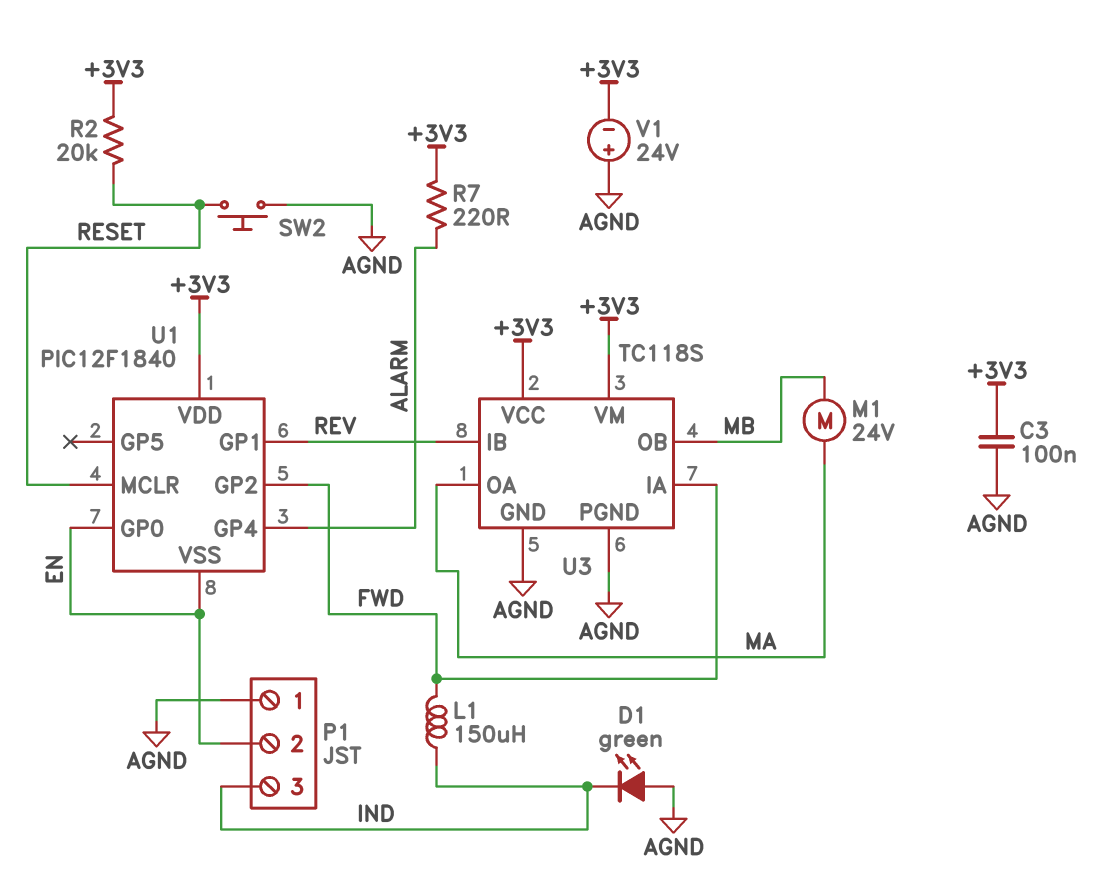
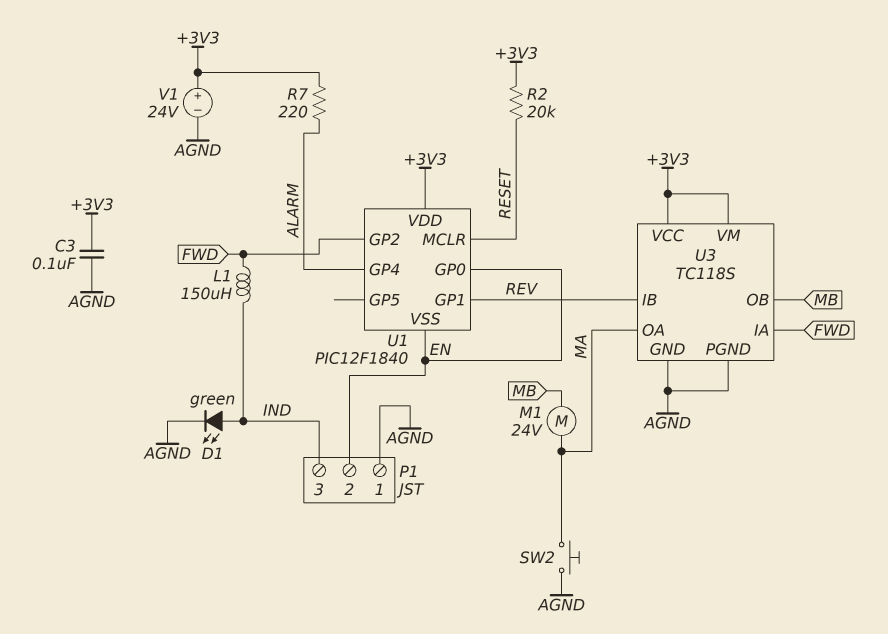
D1: LED green (A AGND, K IND) -> LED green (A IND, K AGND)
SW2: button (AGND, RESET) -> button (AGND, MA)
V1: 24V (plus AGND, minus +3V3) -> 24V (plus +3V3, minus AGND)

